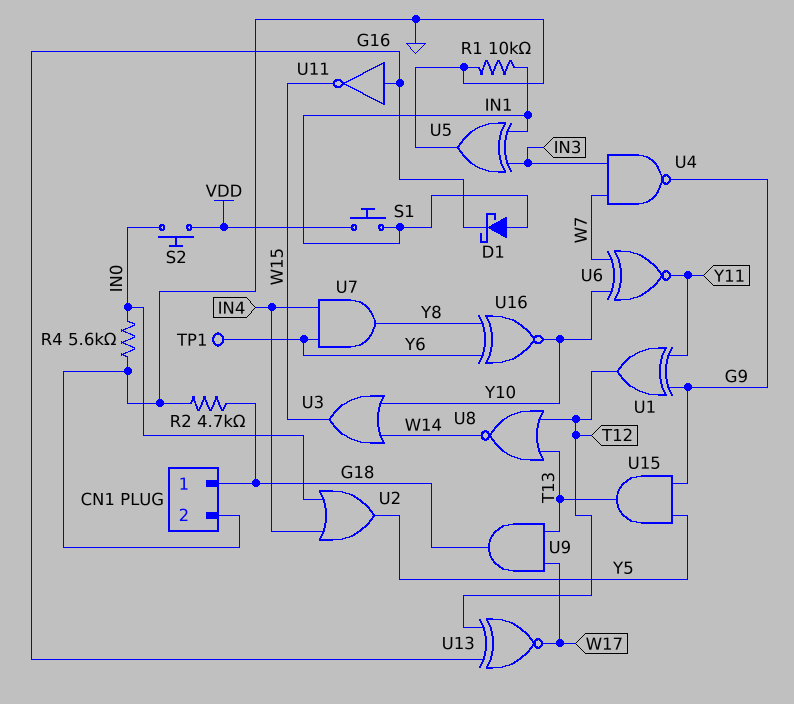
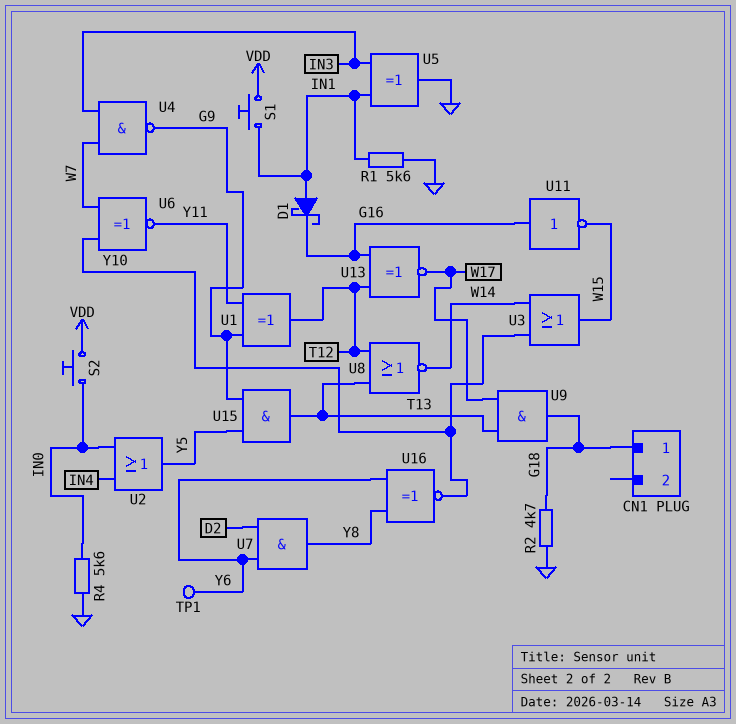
CN1 pin 2: GND -> none
R1: 10k (GND, IN1) -> 5.6k (GND, IN1)
U7: AND (in IN4, in Y6, out Y8) -> AND (in D2, in Y6, out Y8)

